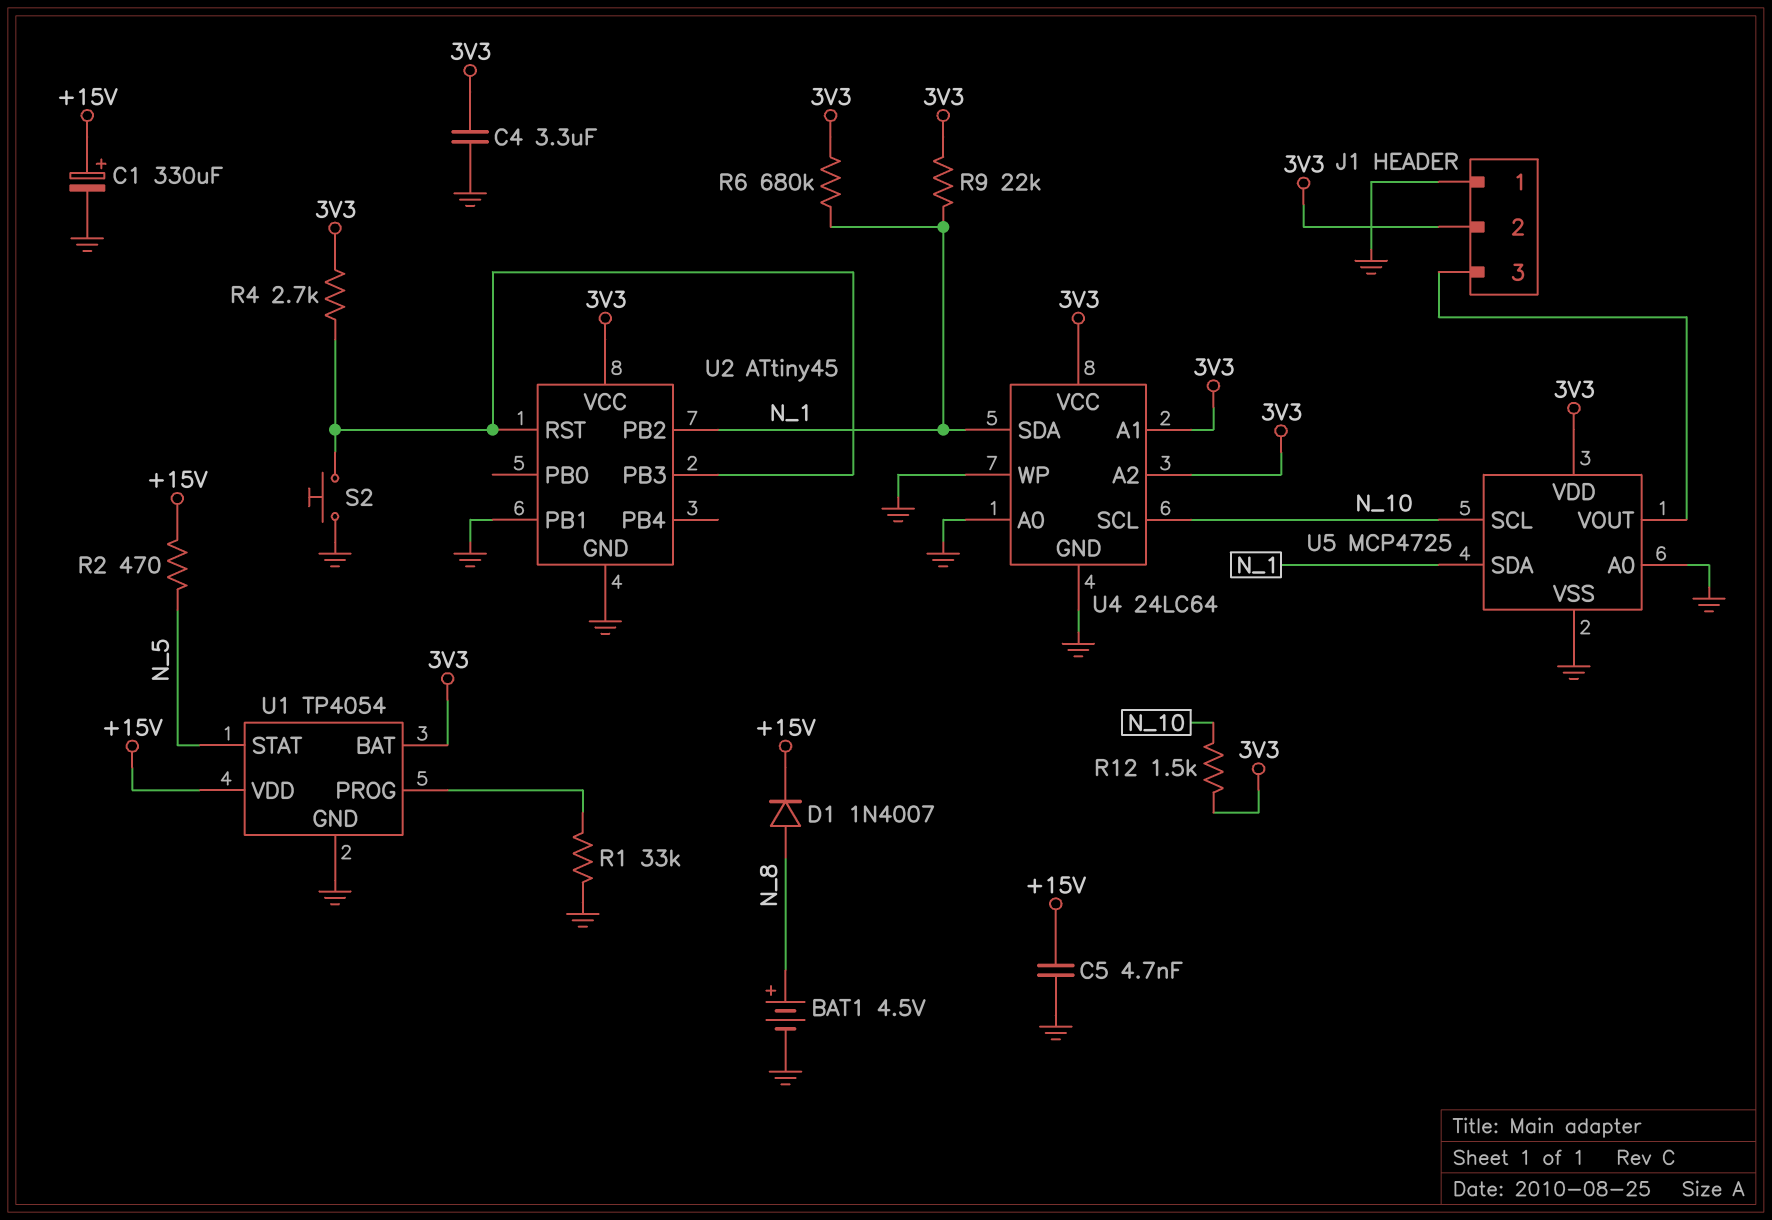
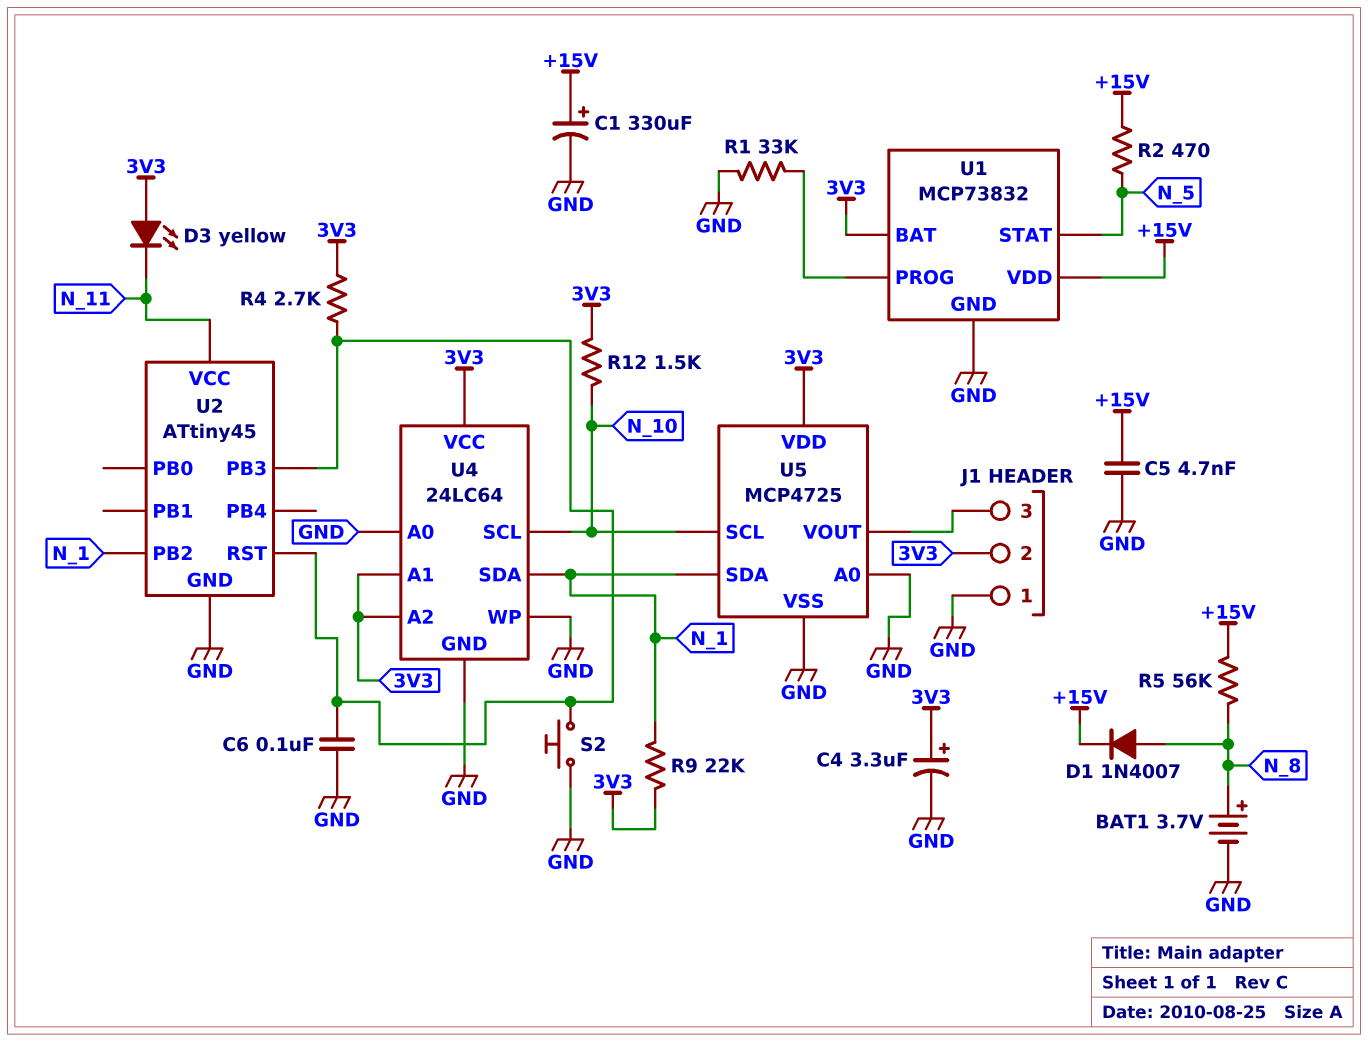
BAT1: 4.5V (plus N_8, minus GND) -> 3.7V (plus N_8, minus GND)
C4: 3.3uF (3V3, GND) -> 3.3uF (plus 3V3, minus GND)
C6: none -> 100nF (GND, U2/PB3)
D3: none -> LED yellow (A 3V3, K N_11)
R5: none -> 56k (+15V, N_8)
R6: 680k (3V3, N_1) -> none
U1: TP4054 -> MCP73832
U2 pin PB1: GND -> none
U2 pin VCC: 3V3 -> N_11

